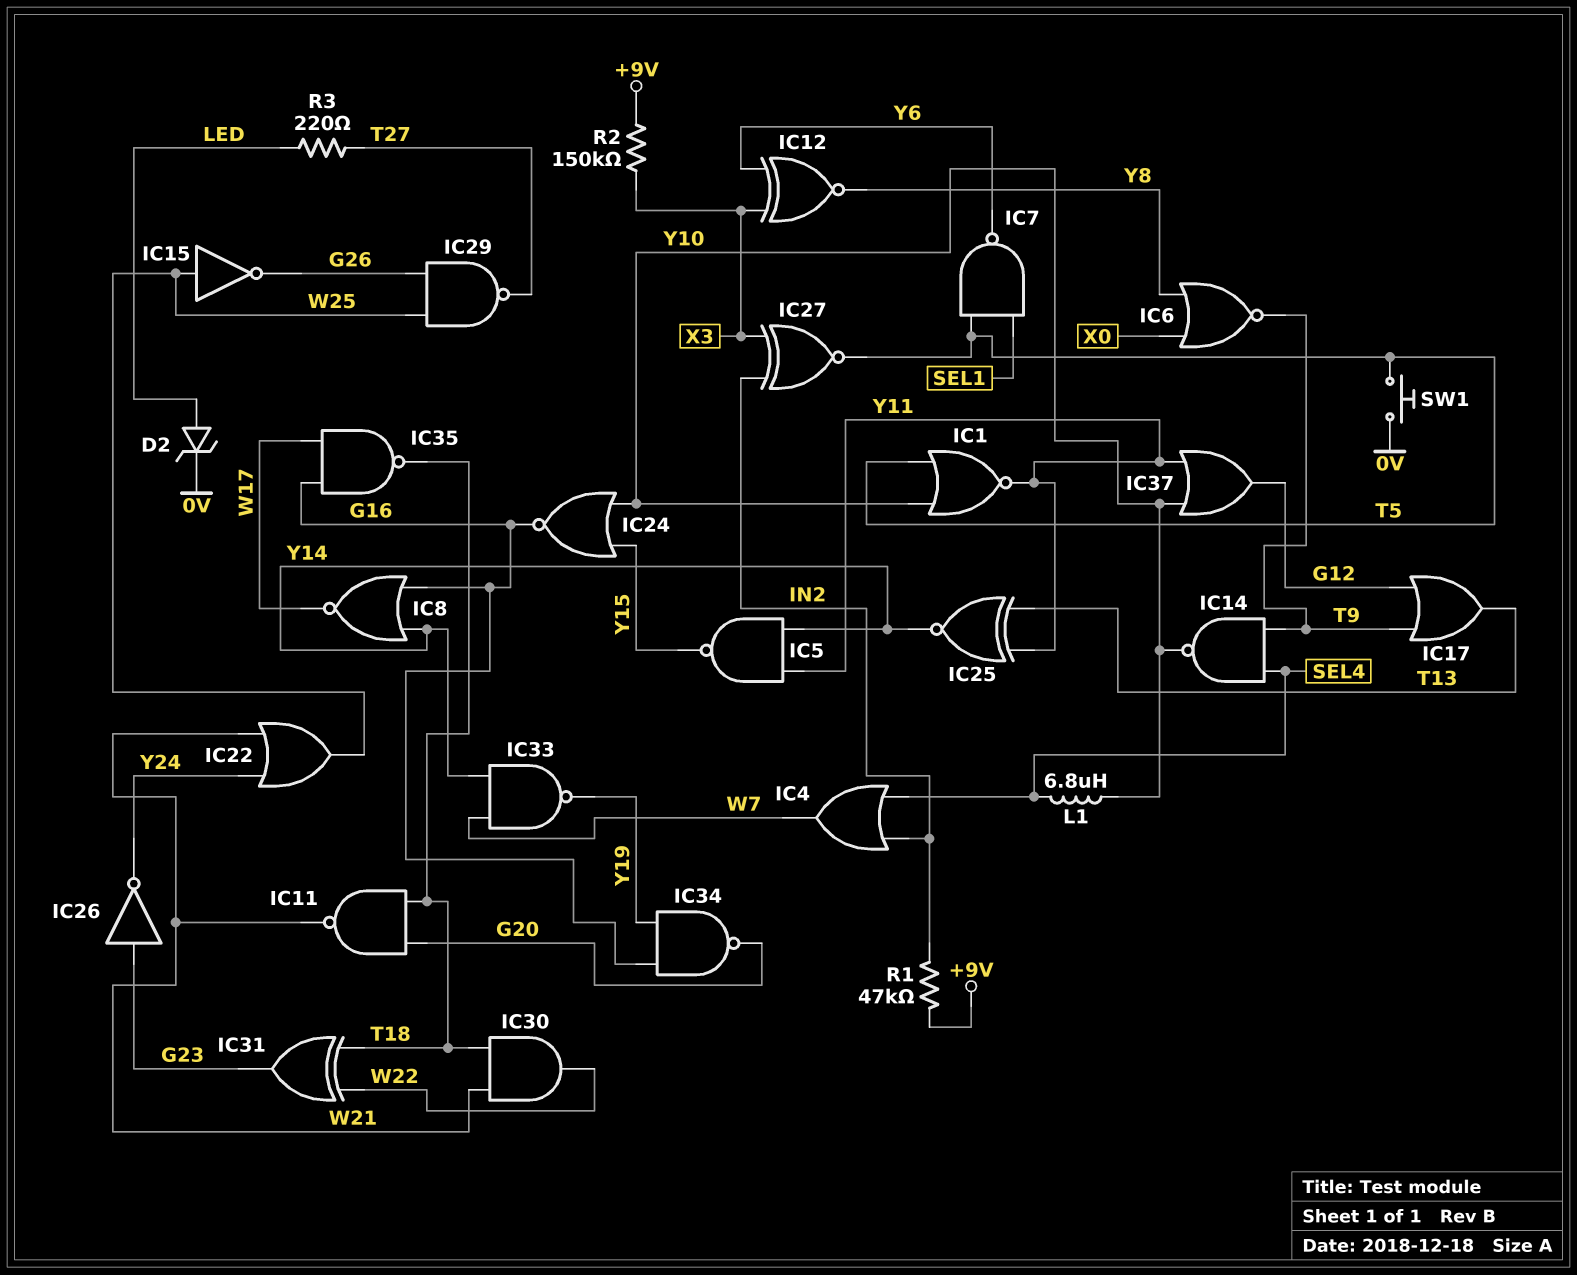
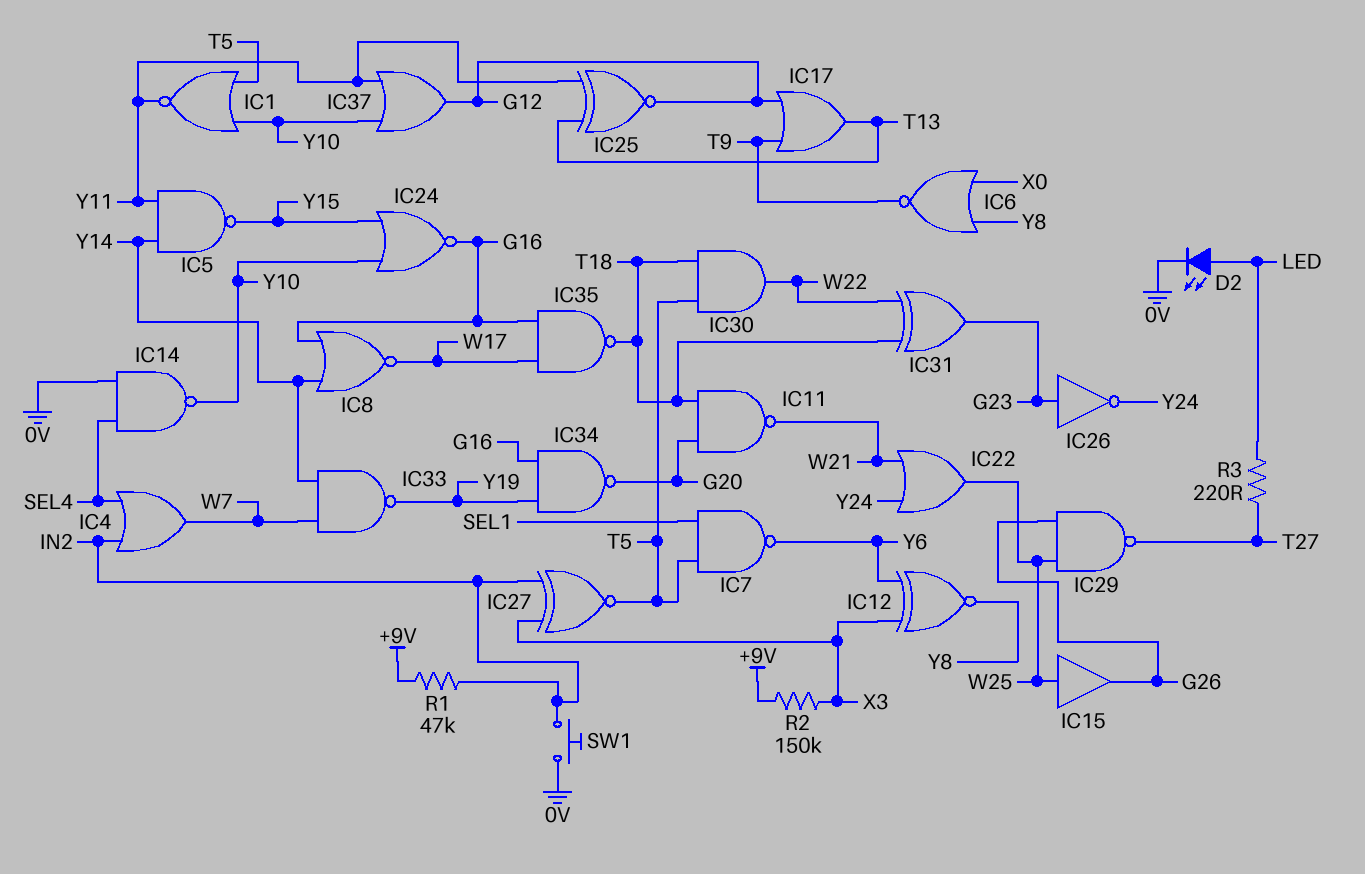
D2: zener (A LED, K 0V) -> LED (A LED, K 0V)
IC14: NAND (in SEL4, in T9, out Y10) -> NAND (in 0V, in SEL4, out Y10)
IC15: NOT (in W25, out G26) -> buffer (in W25, out G26)
IC25: XNOR (in T13, in Y11, out Y14) -> XNOR (in T13, in Y11, out G12)
IC30: AND (in T18, in W21, out W22) -> AND (in T5, in T18, out W22)
L1: 6.8uH (SEL4, Y10) -> none
SW1: button (0V, T5) -> button (0V, IN2)

